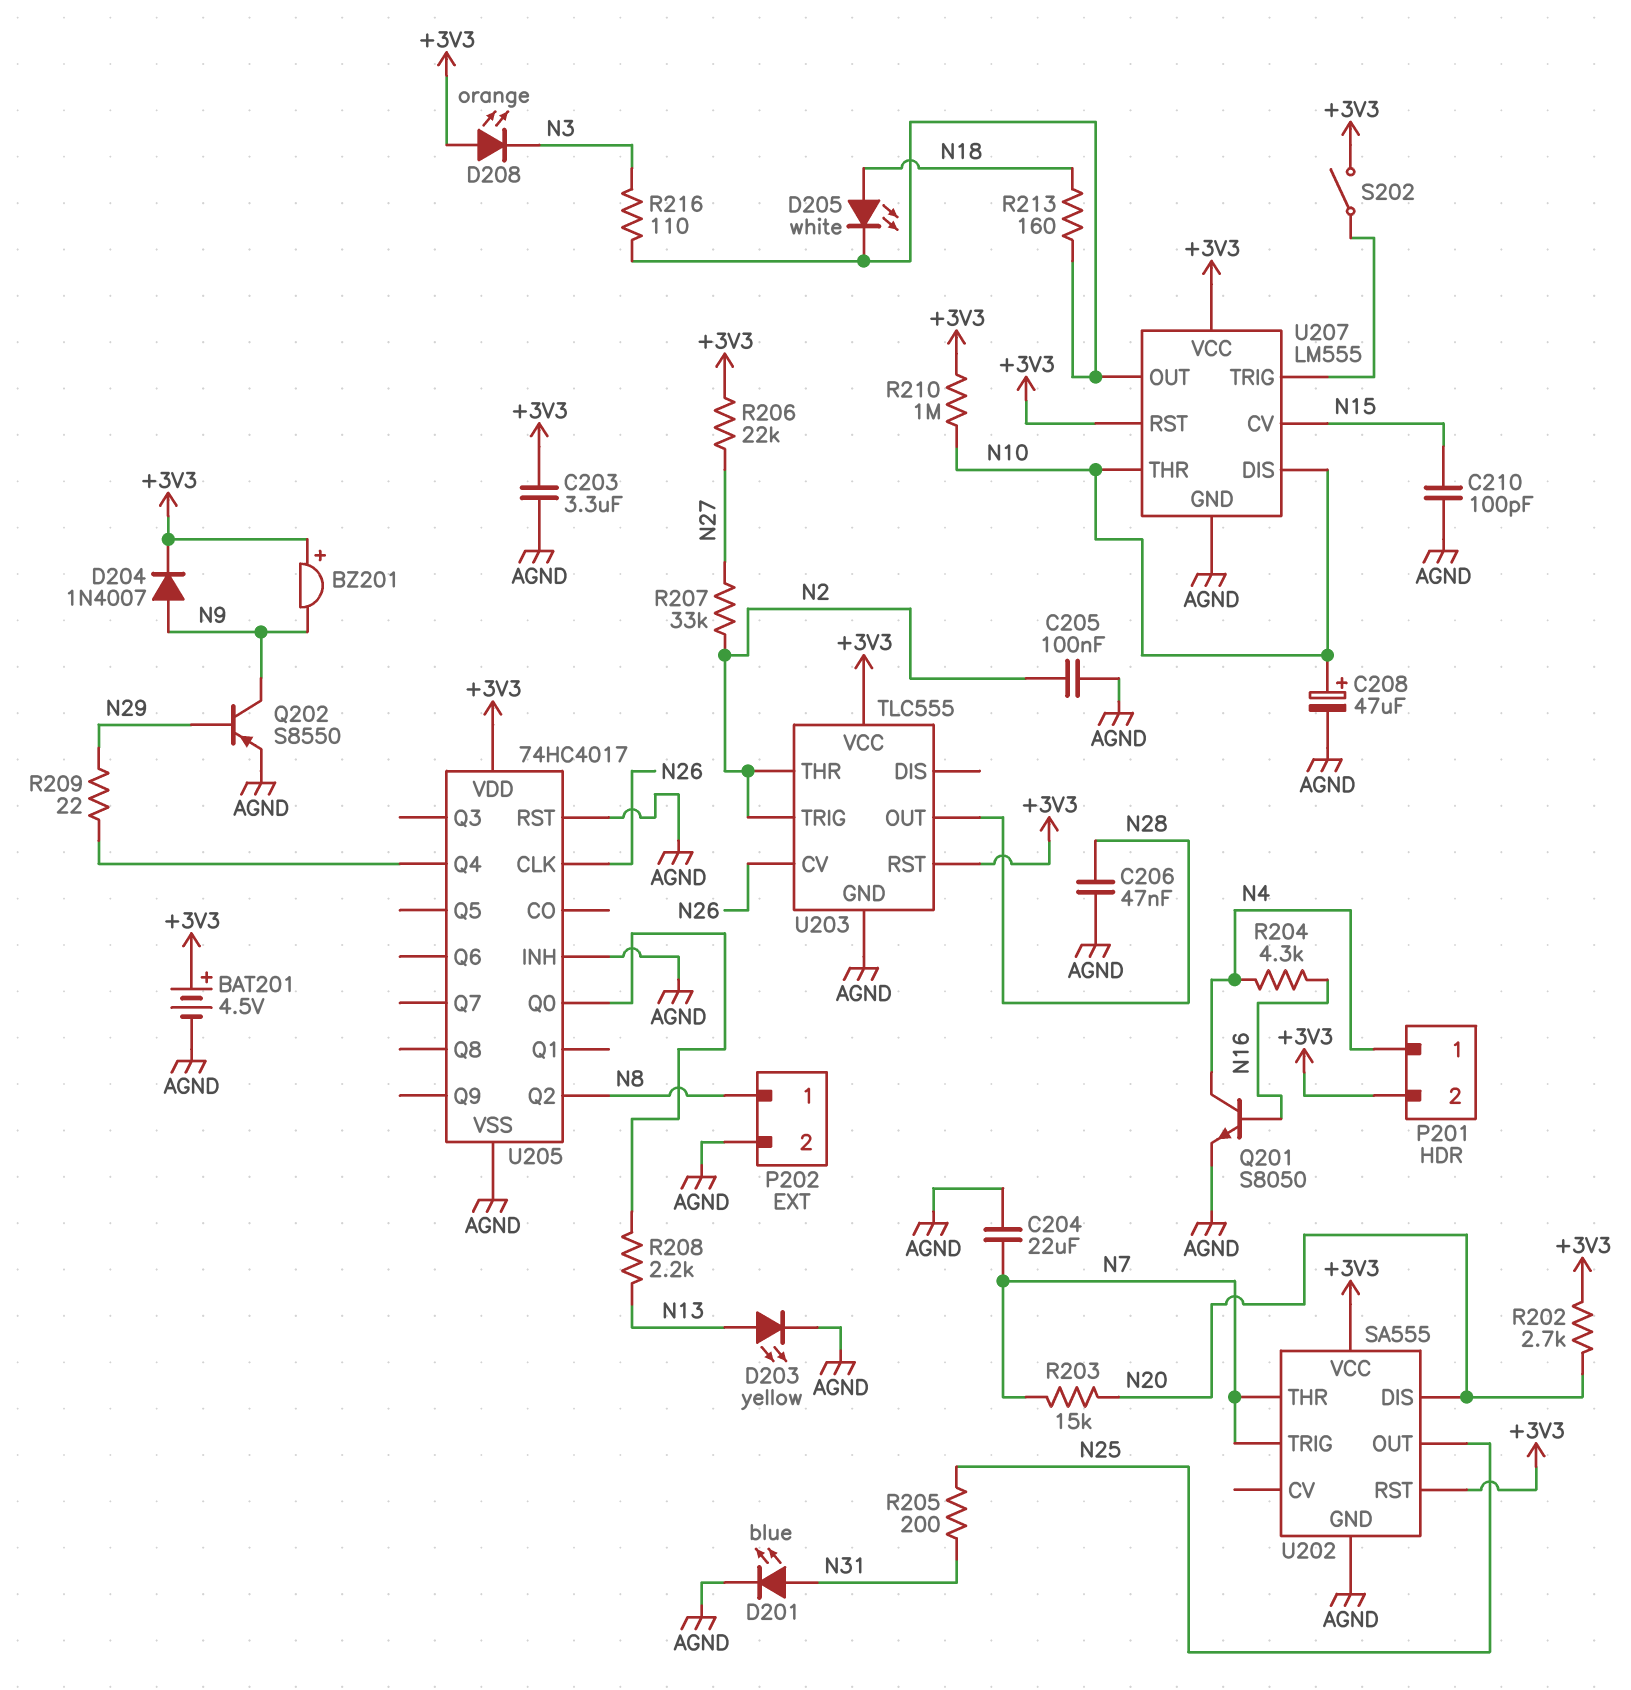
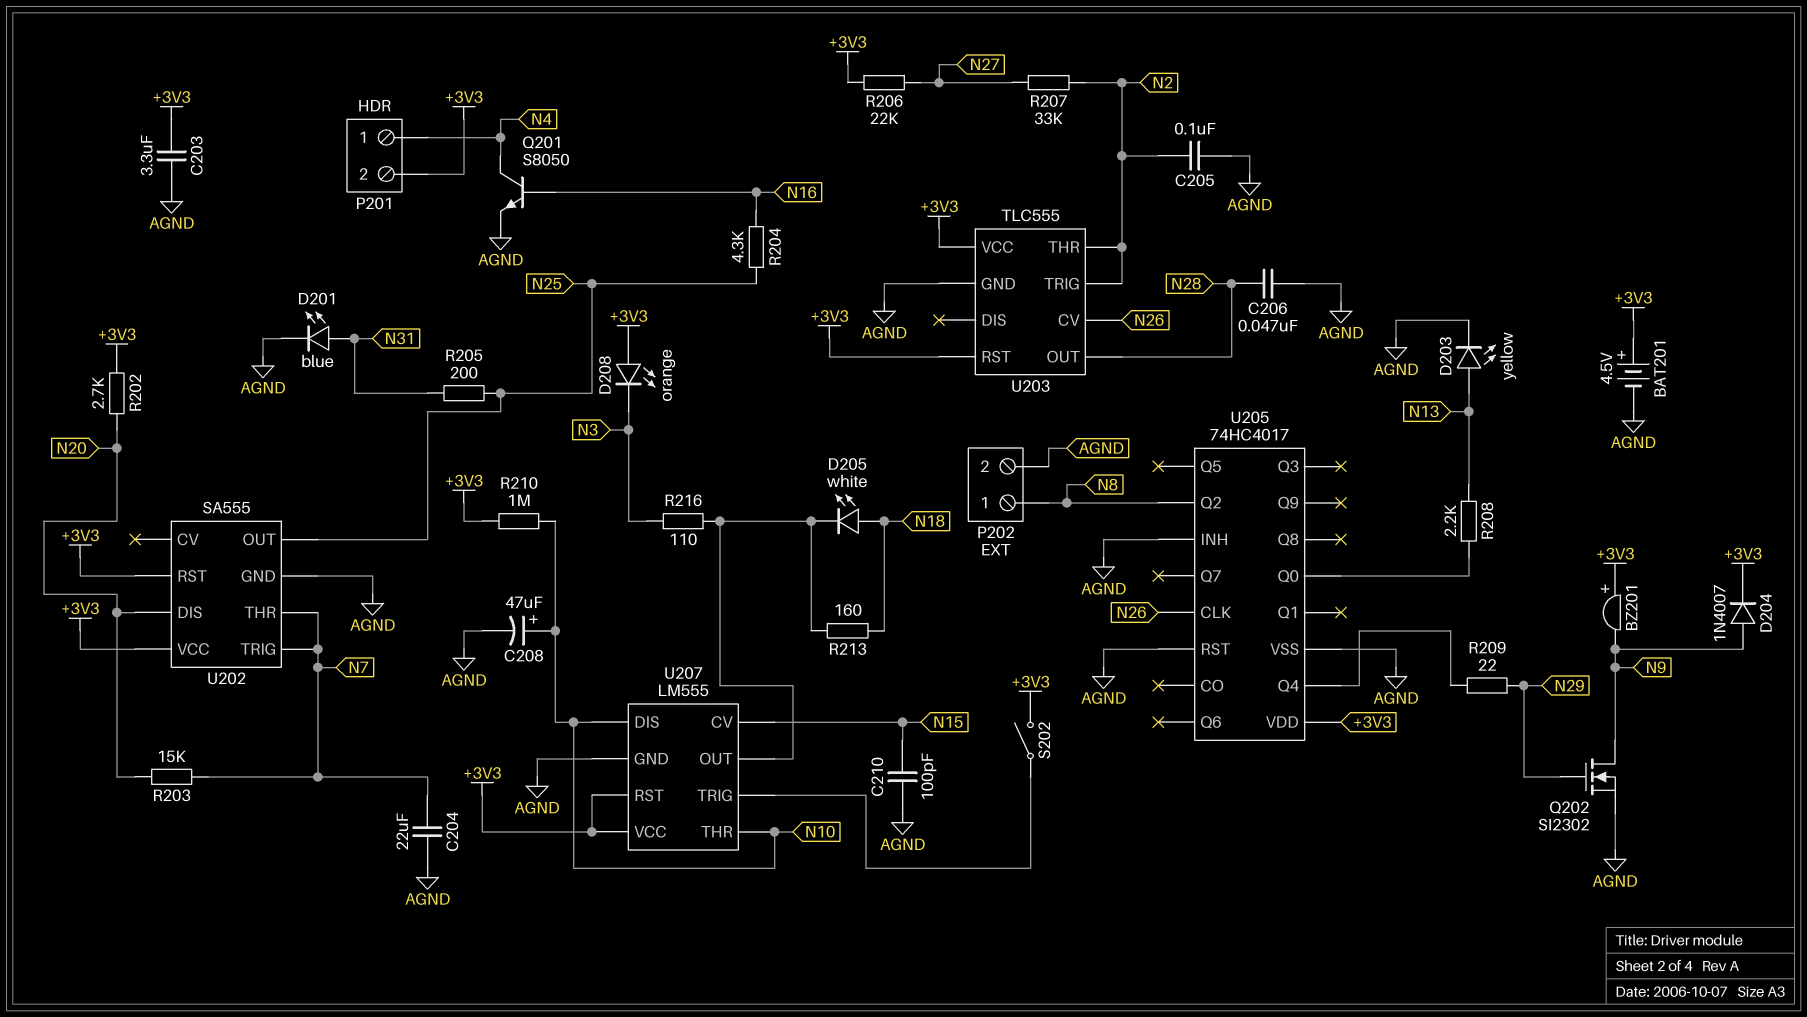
Q202: PNP S8550 (B N29, C N9, E AGND) -> NMOS SI2302 (G N29, D N9, S AGND)
R204: 4.3k (N4, N16) -> 4.3k (N16, N25)

